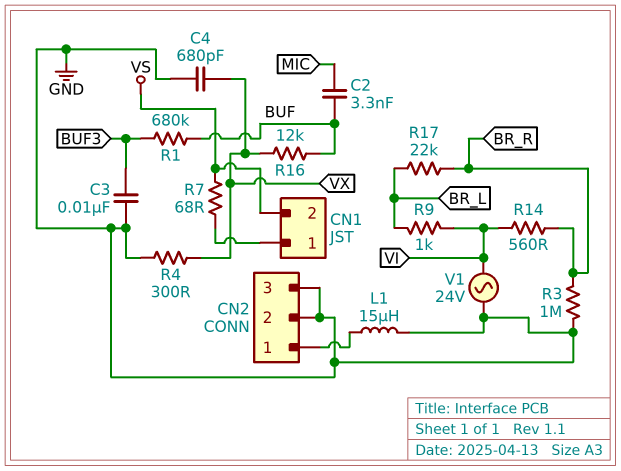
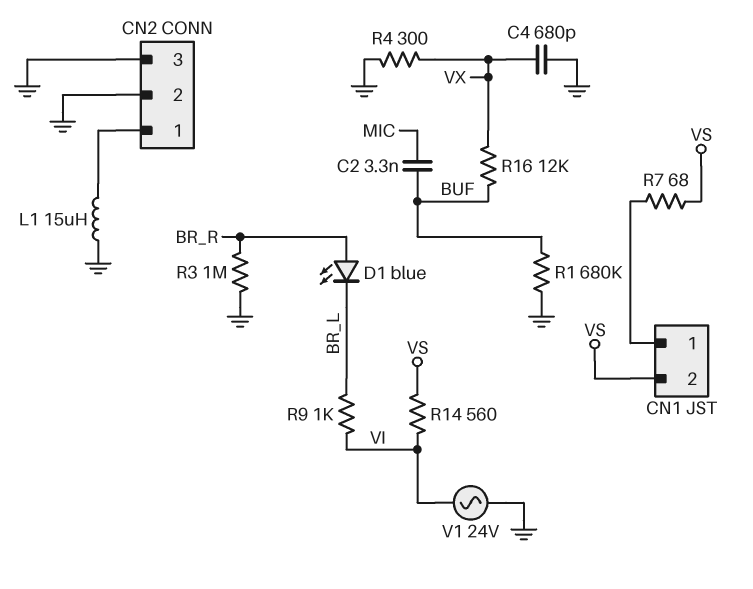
C3: 10nF (BUF3, GND) -> none
D1: none -> LED blue (A BR_R, K BR_L)
R1: 680k (BUF, BUF3) -> 680k (BUF, GND)
R14: 560 (BR_R, VI) -> 560 (VI, VS)
R17: 22k (BR_L, BR_R) -> none

